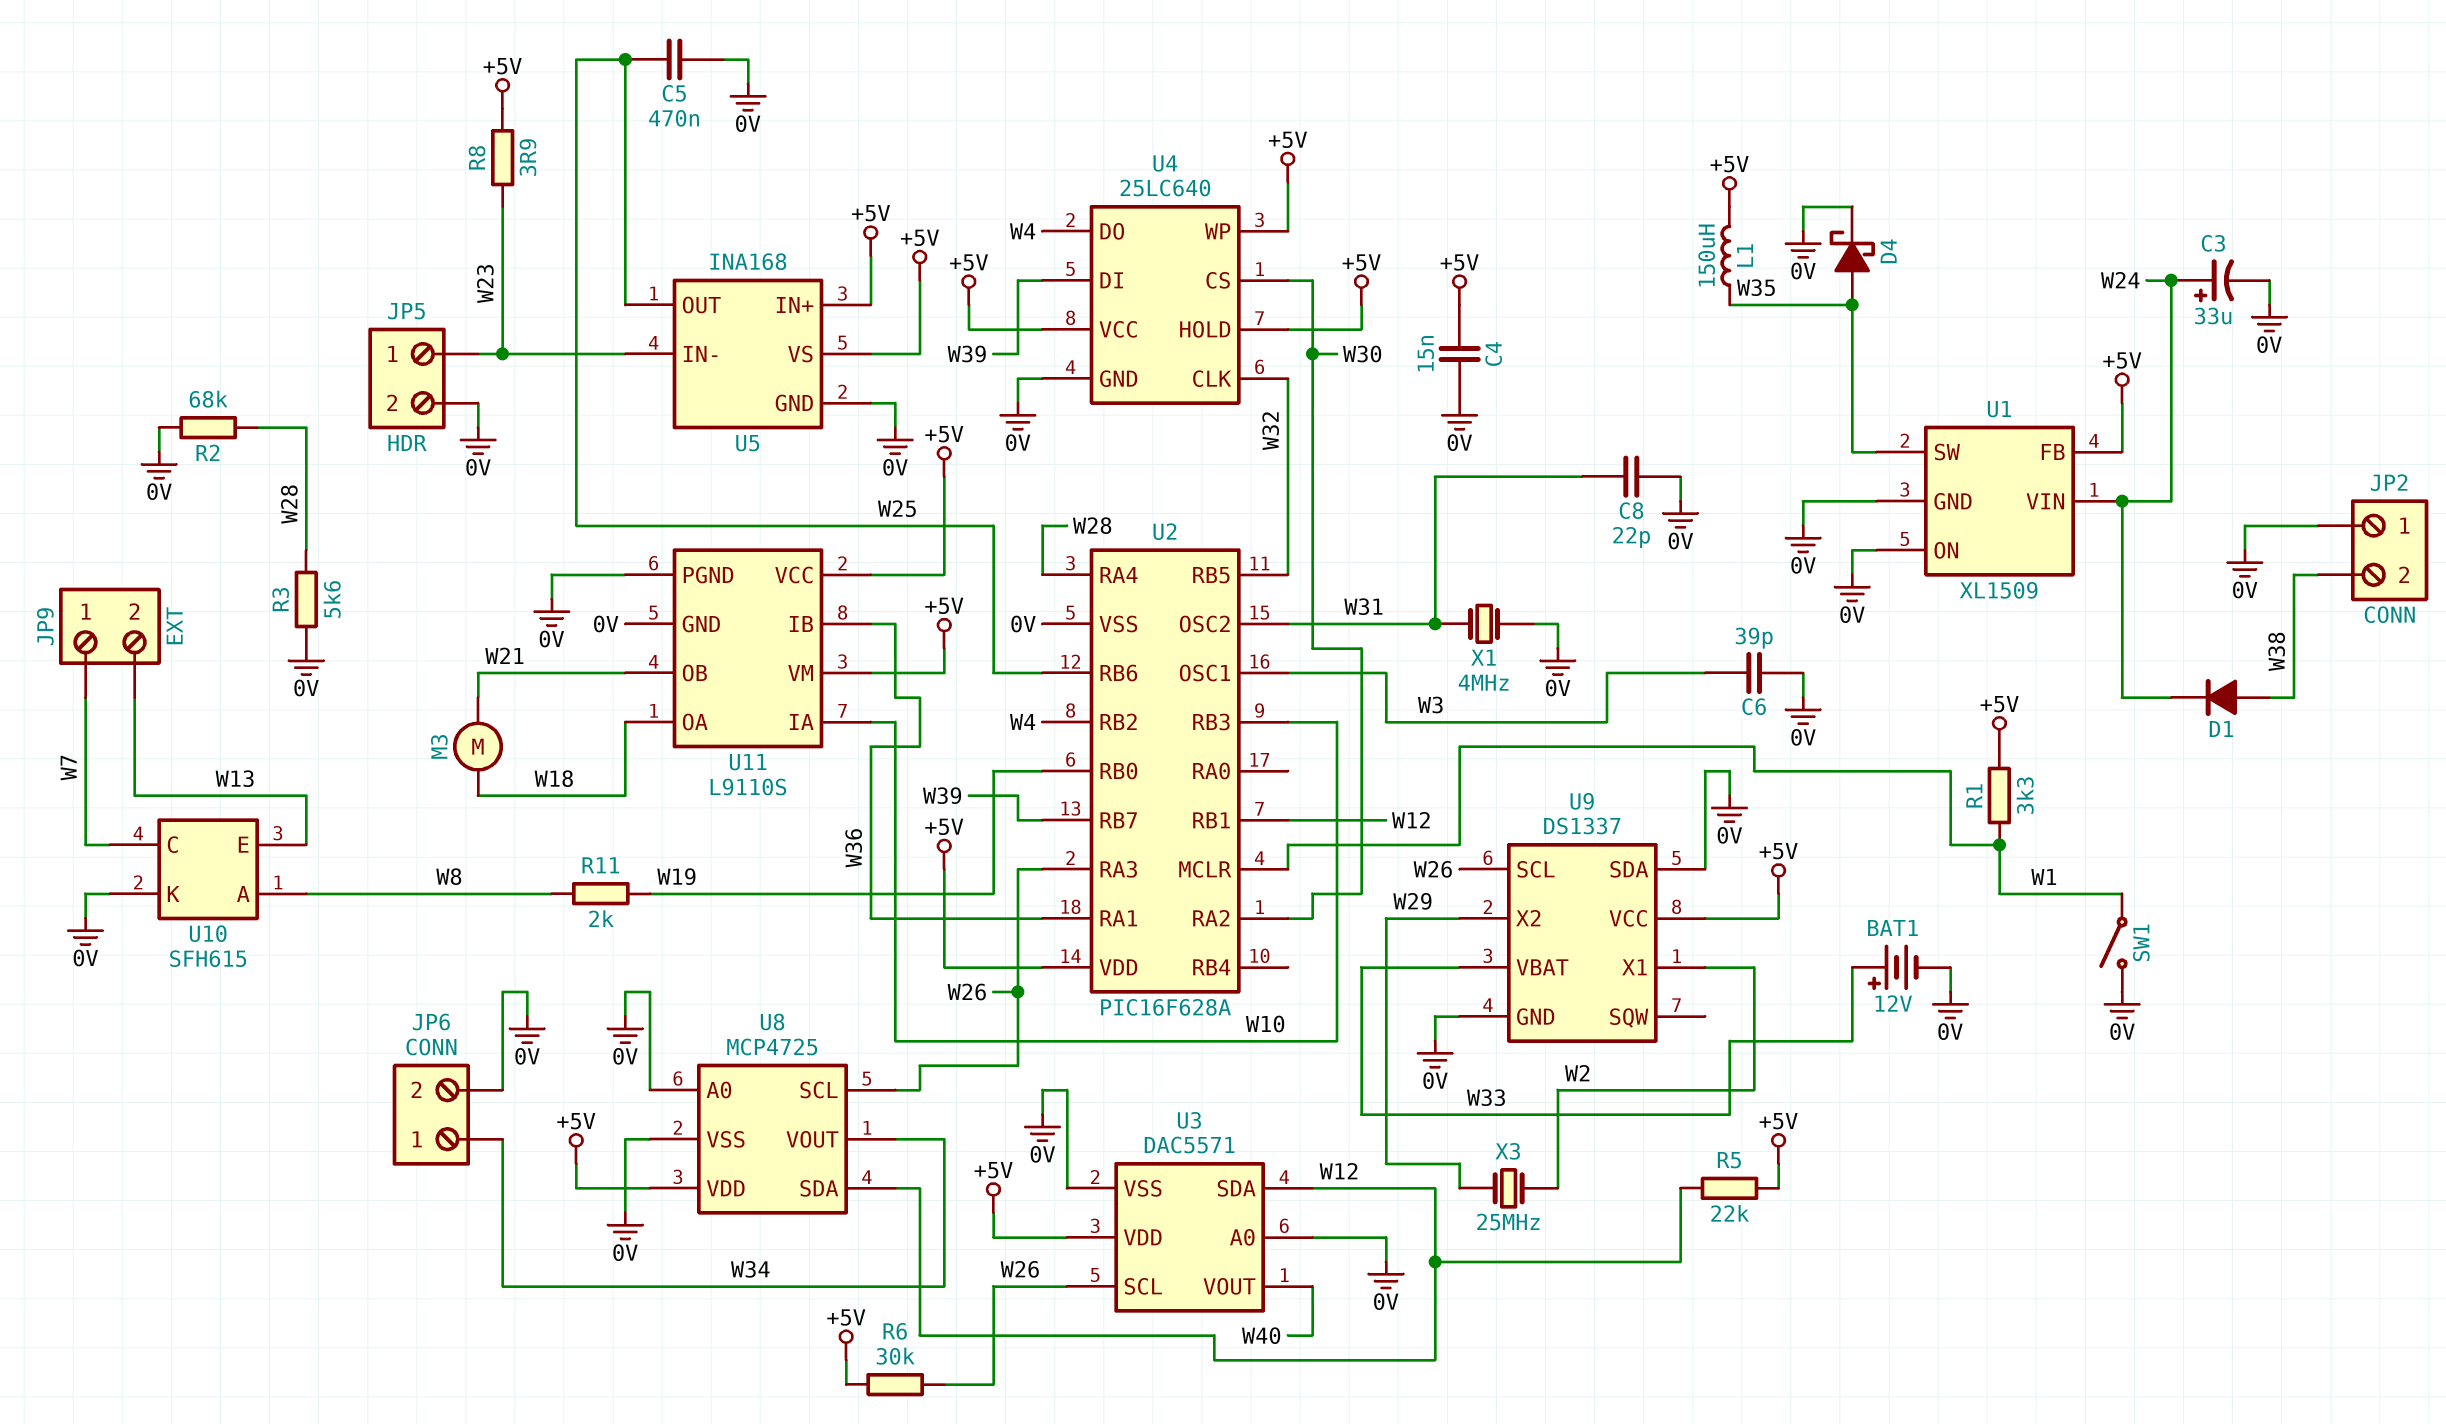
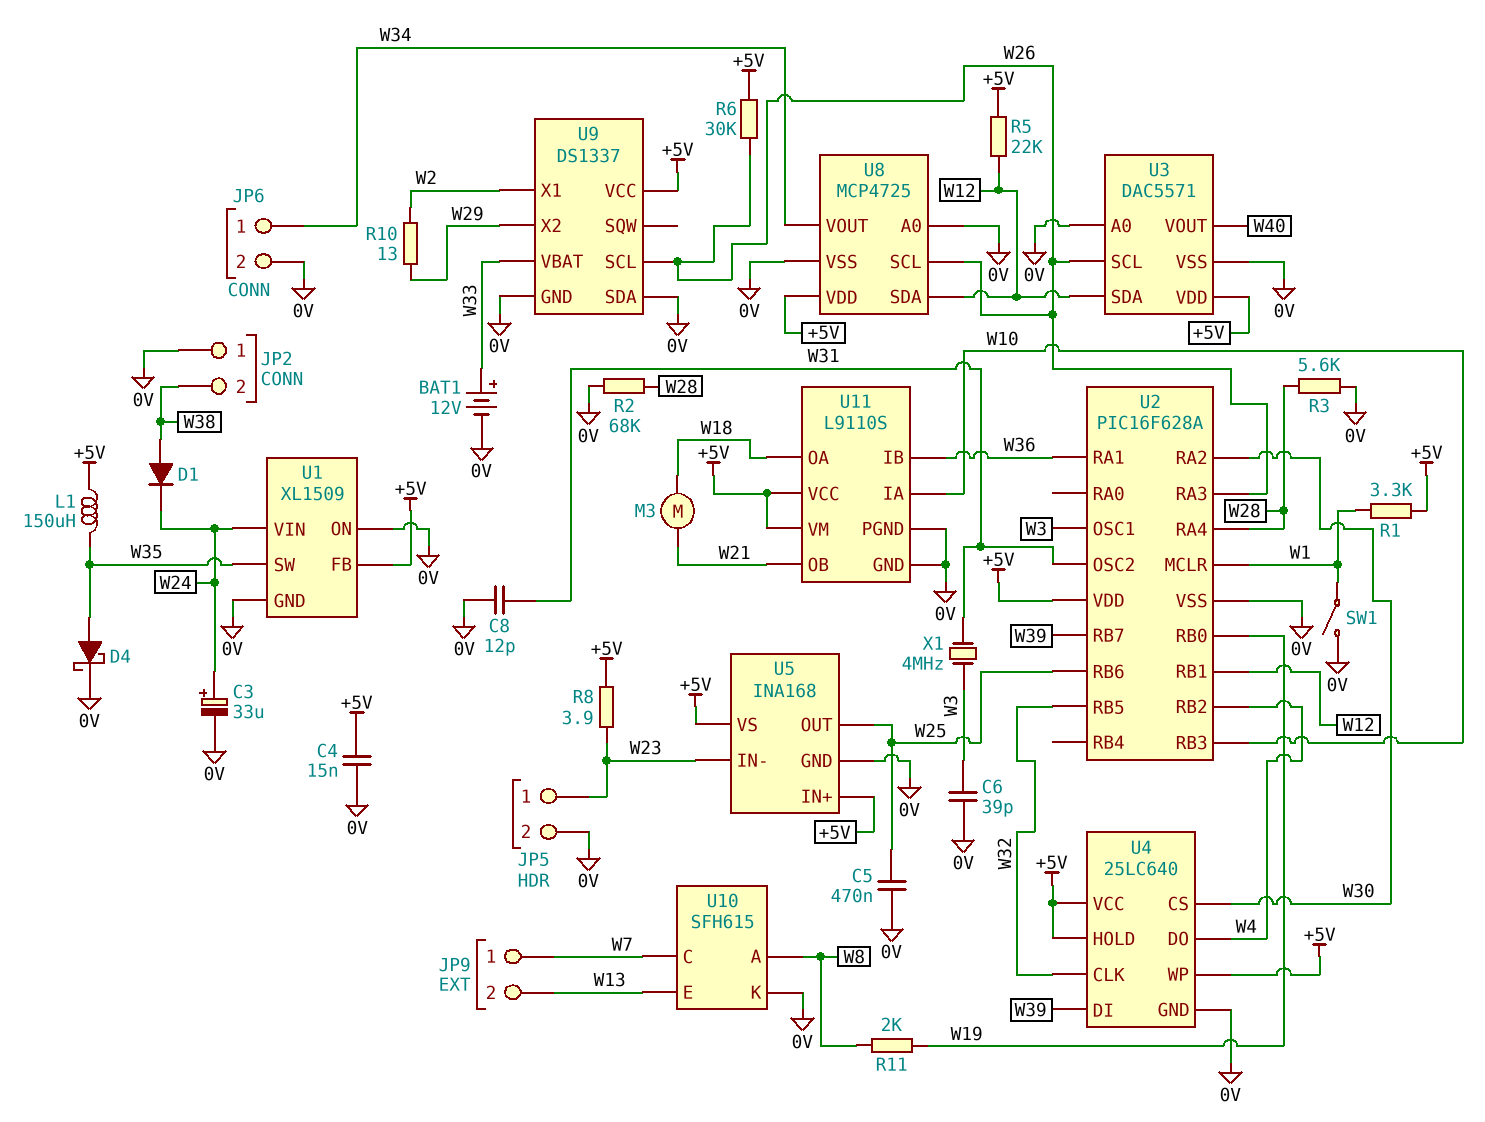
C8: 22pF (0V, W31) -> 12pF (0V, W31)
R10: none -> 13 (W2, W29)
X1: 4MHz (0V, W31) -> 4MHz (W3, W31)
X3: 25MHz (W2, W29) -> none

